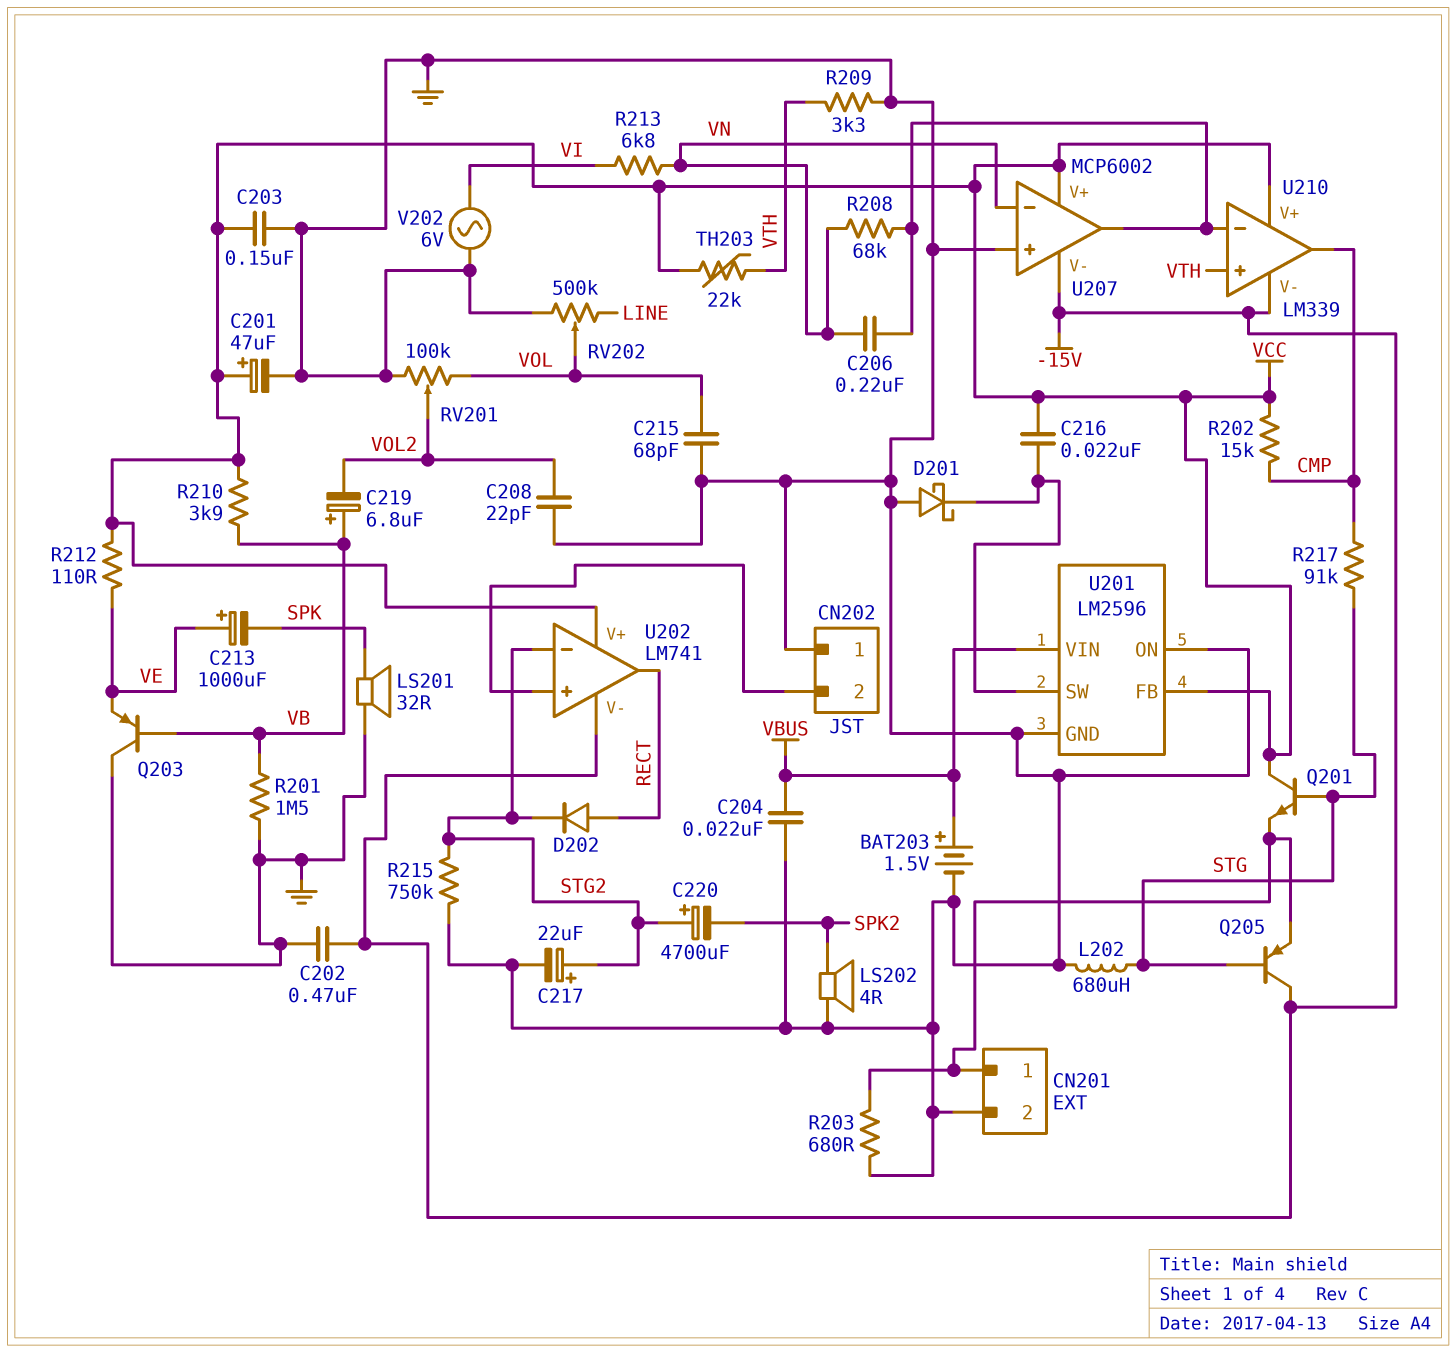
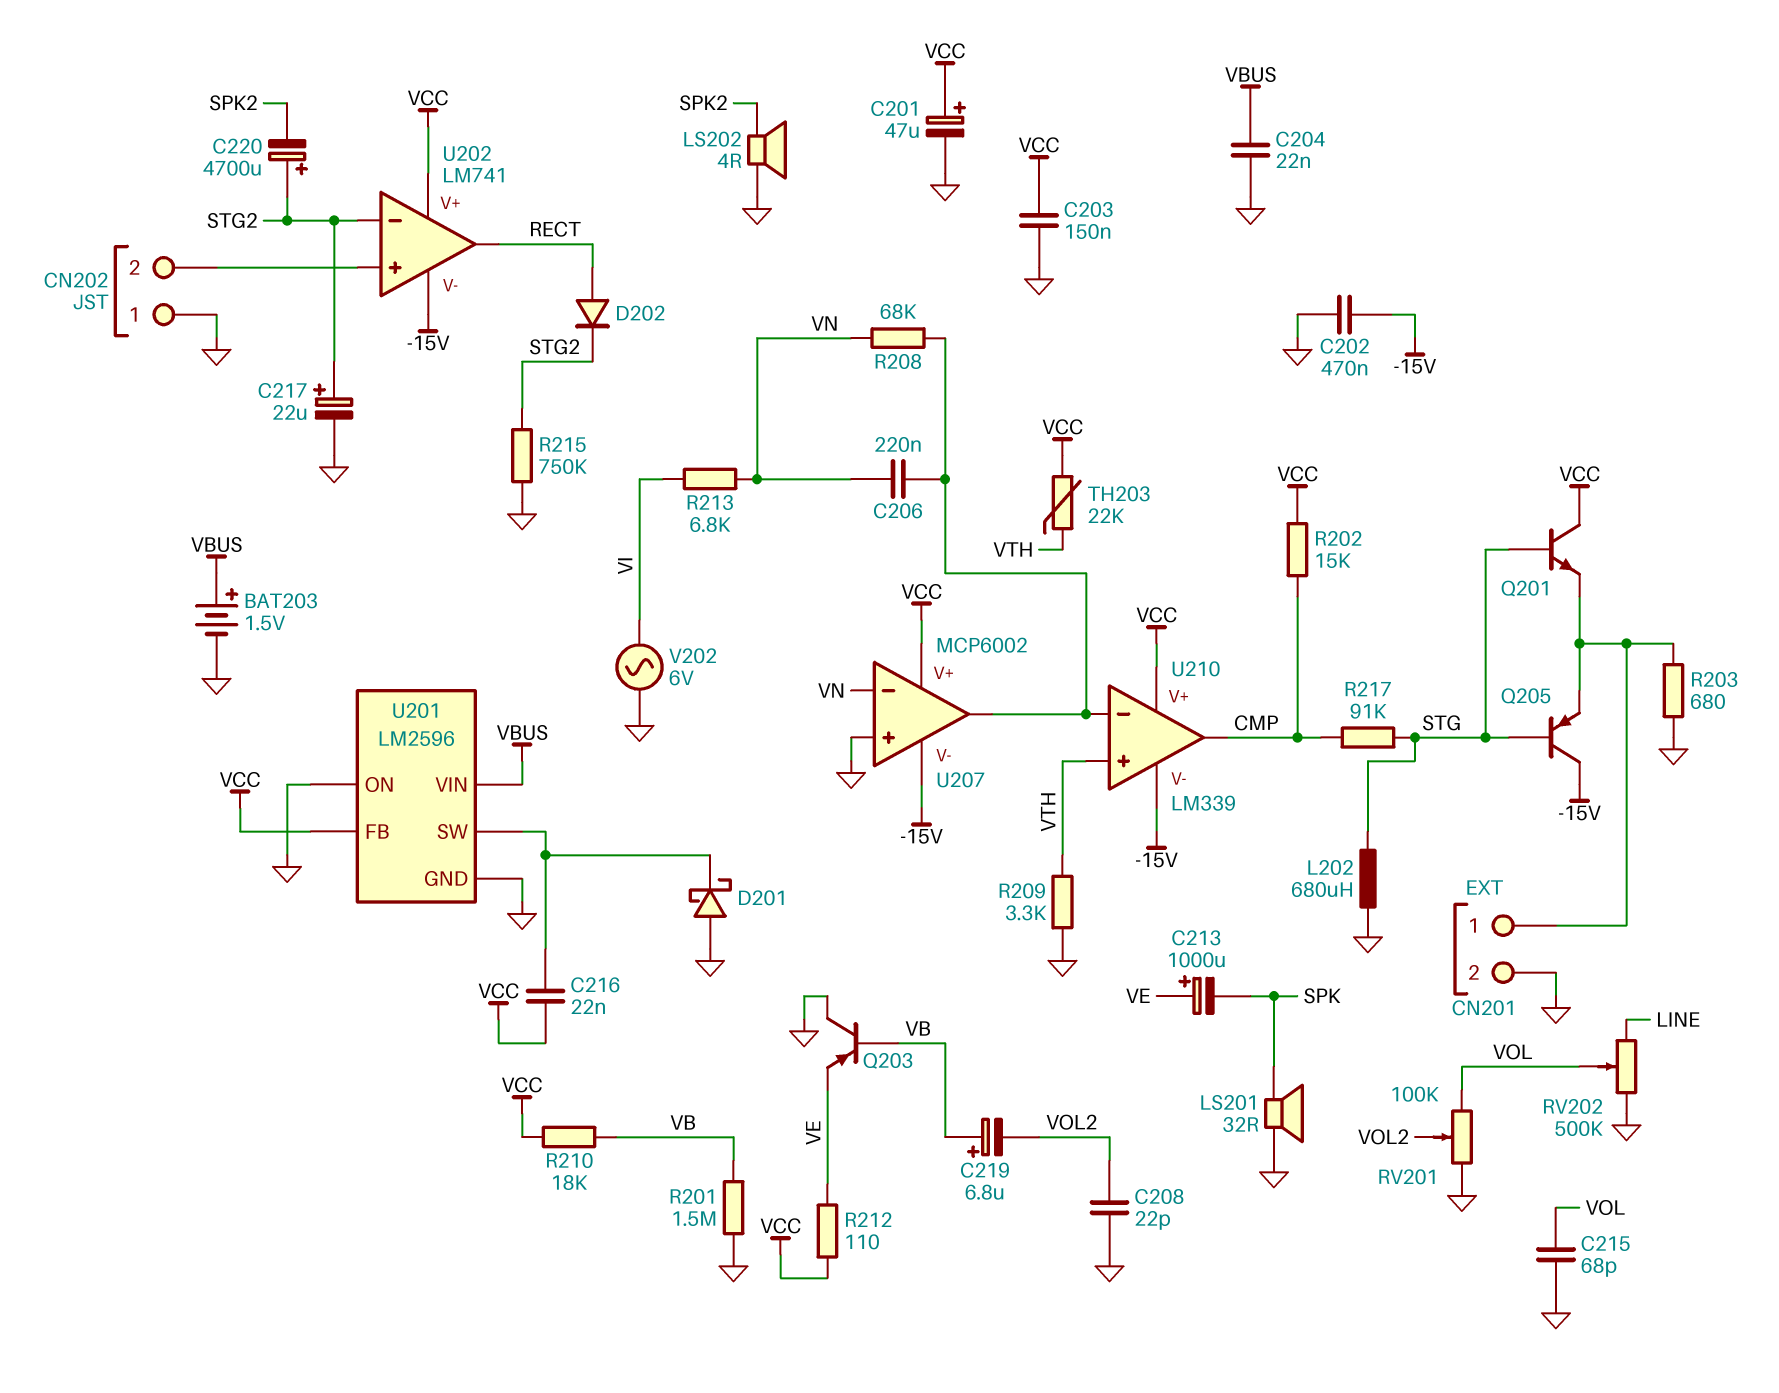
R210: 3.9k (VB, VCC) -> 18k (VB, VCC)

